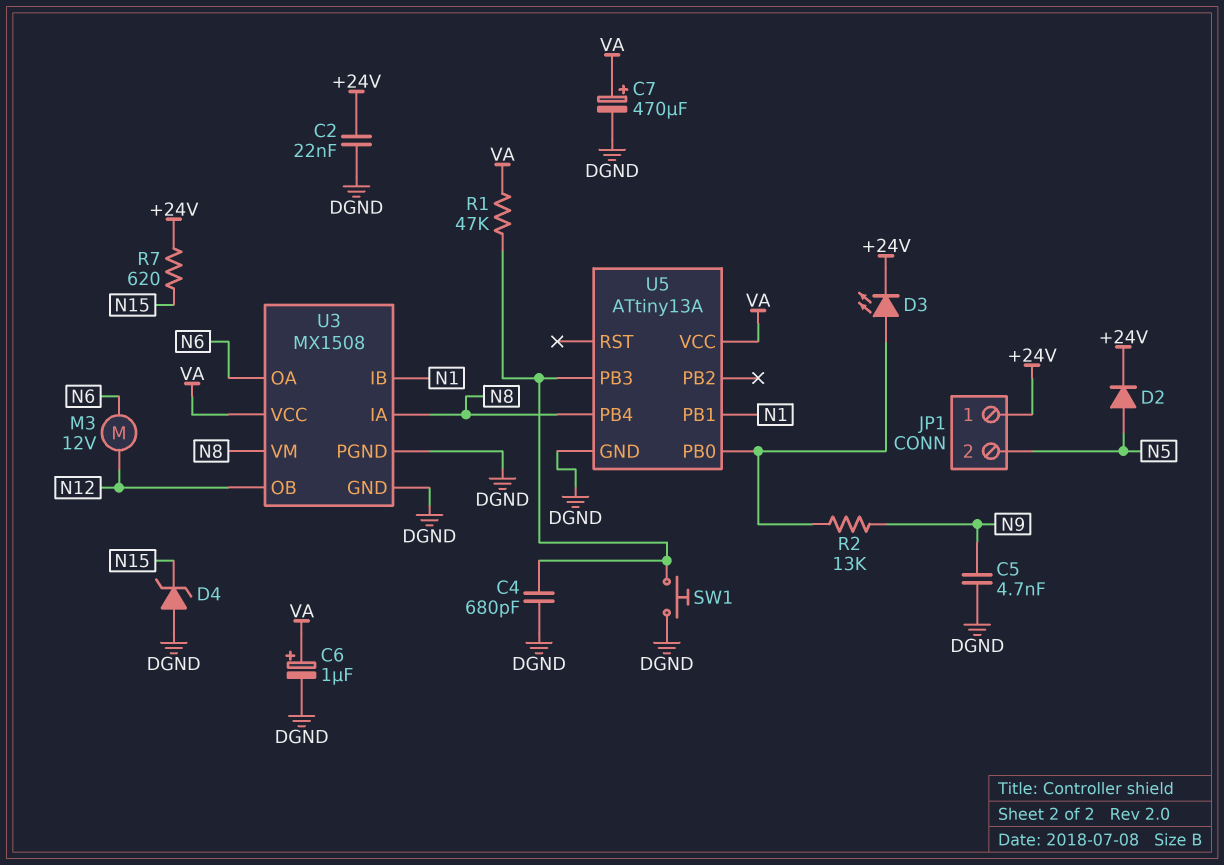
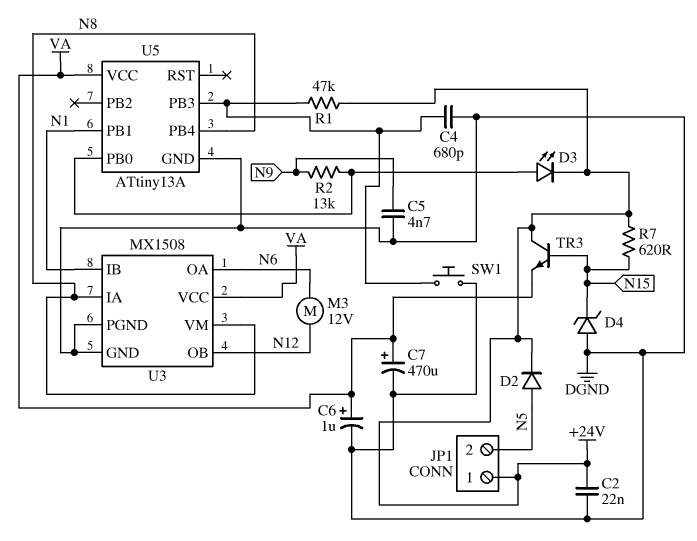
R1: 47k (U5/PB3, VA) -> 47k (+24V, U5/PB3)
TR3: none -> NPN (B N15, C +24V, E VA)

